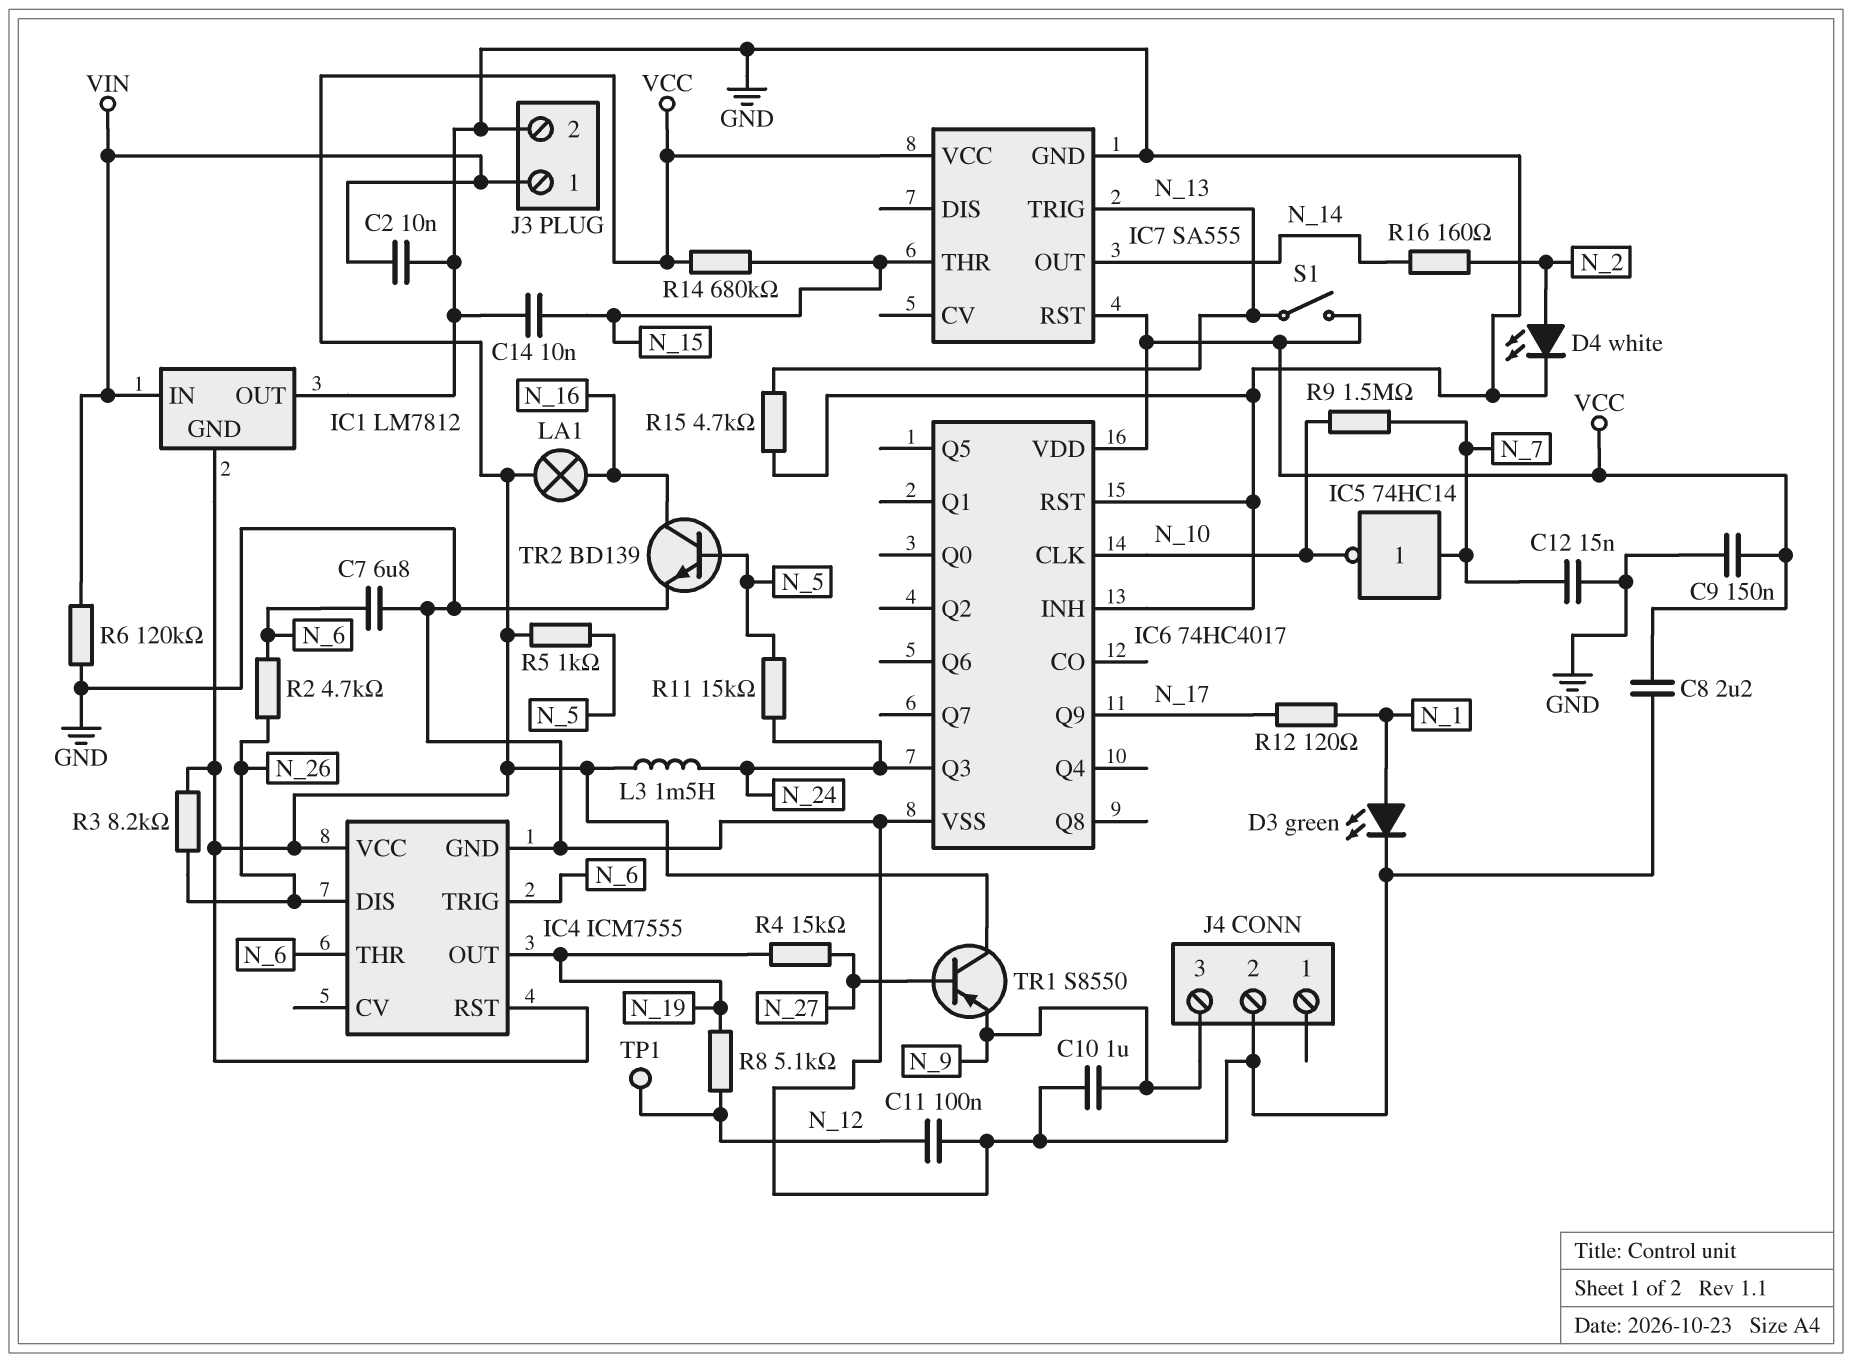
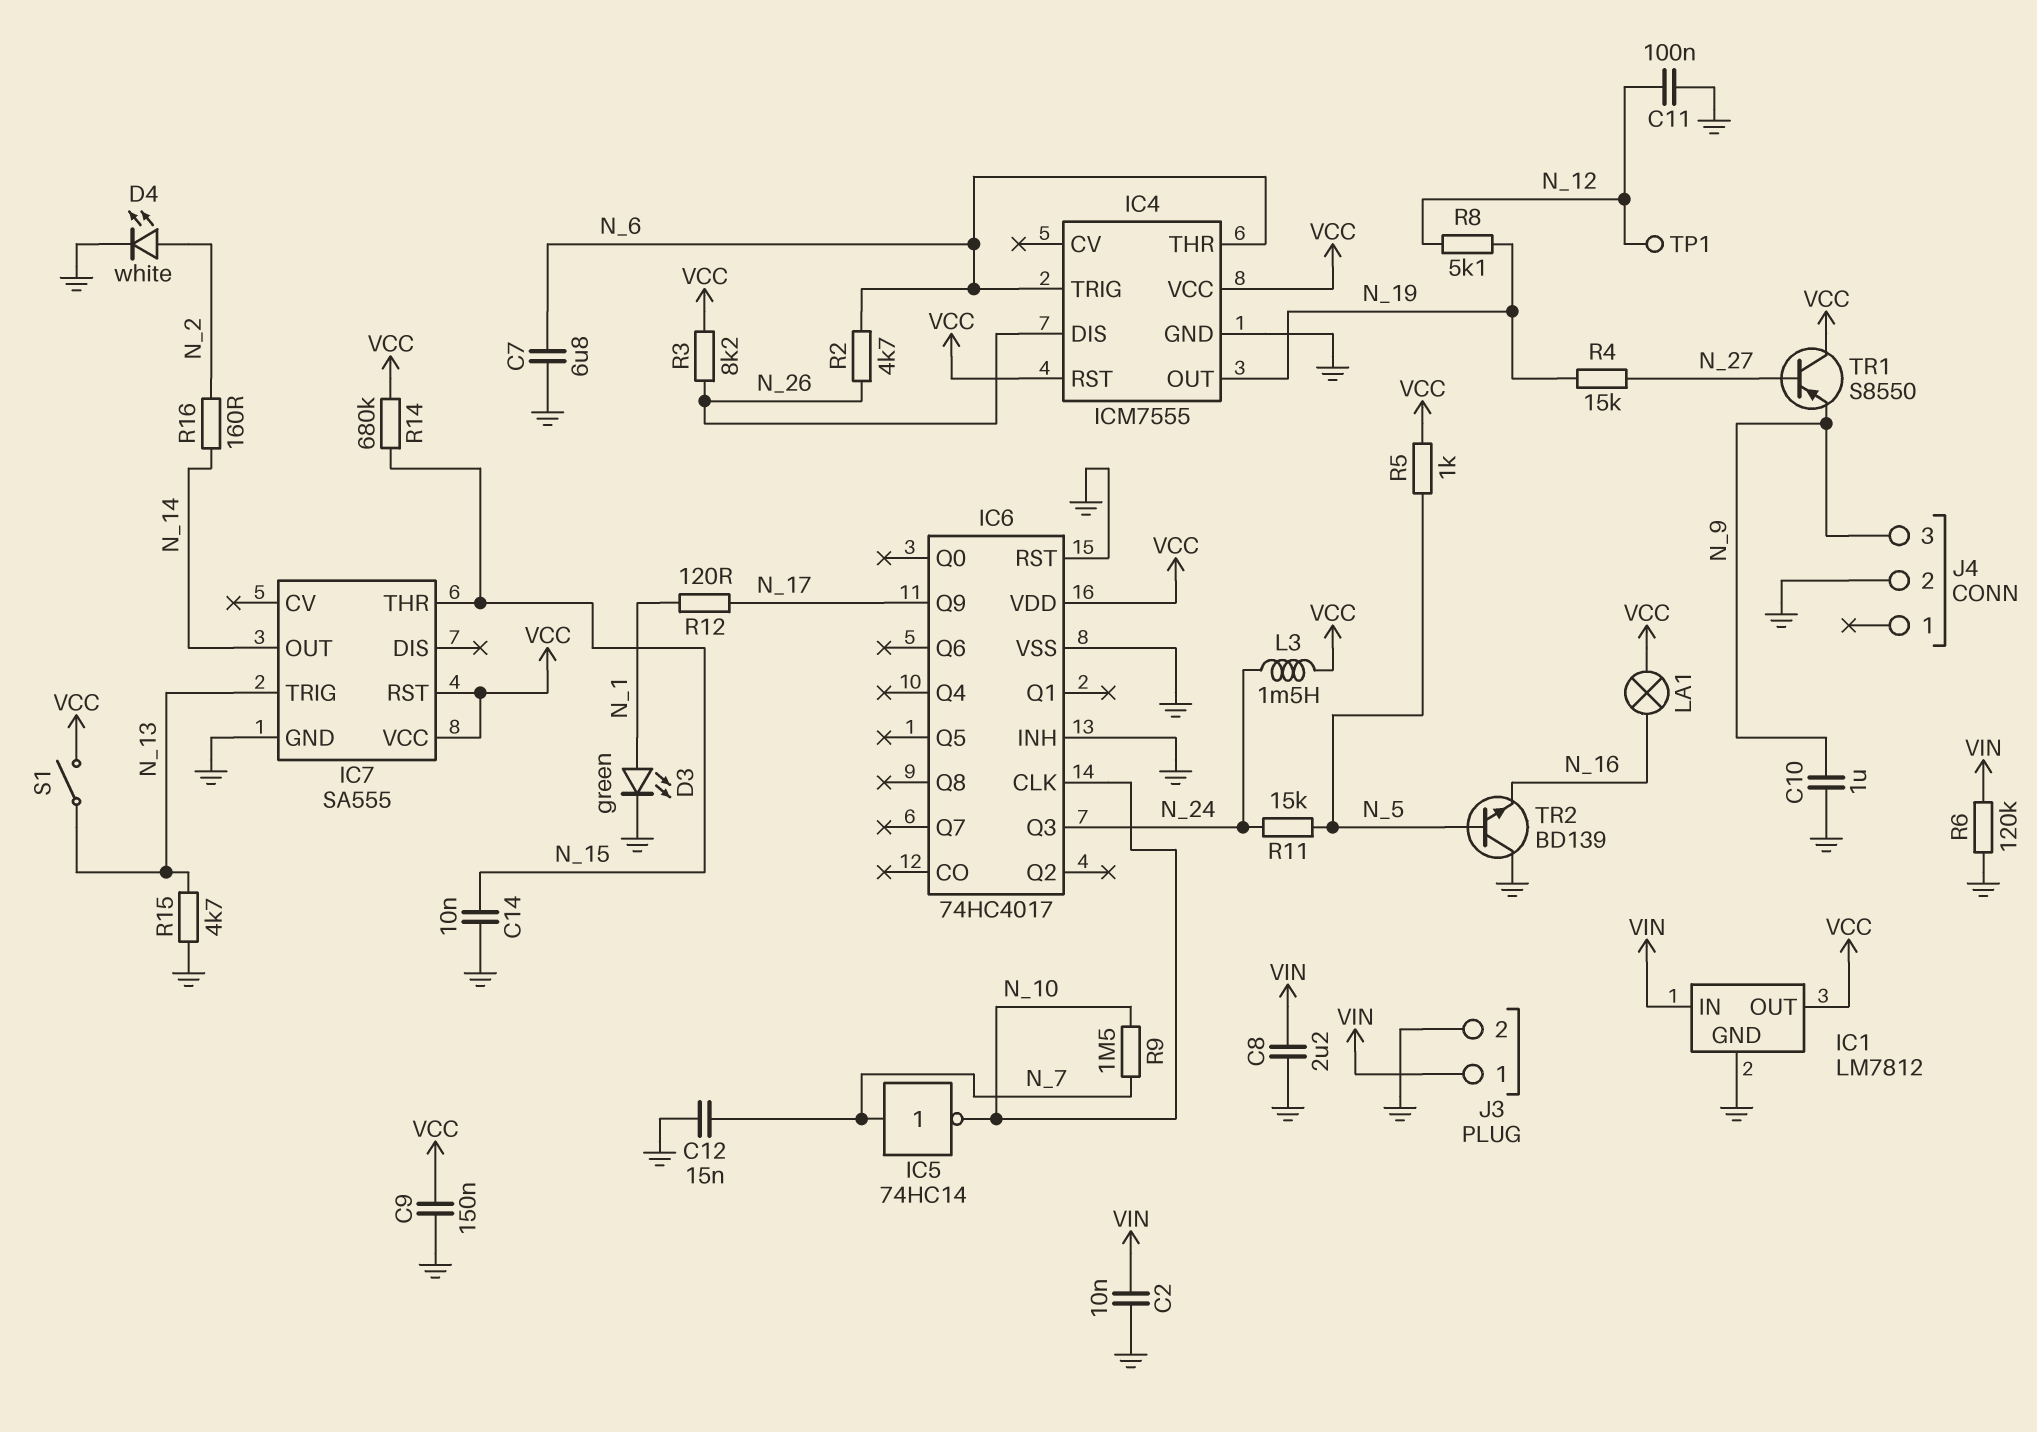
C8: 2.2uF (GND, VCC) -> 2.2uF (GND, VIN)
IC1 pin GND: VCC -> GND
IC1 pin OUT: GND -> VCC
TR2: NPN BD139 (B N_5, C N_16, E GND) -> NPN BD139 (B N_5, C GND, E N_16)

